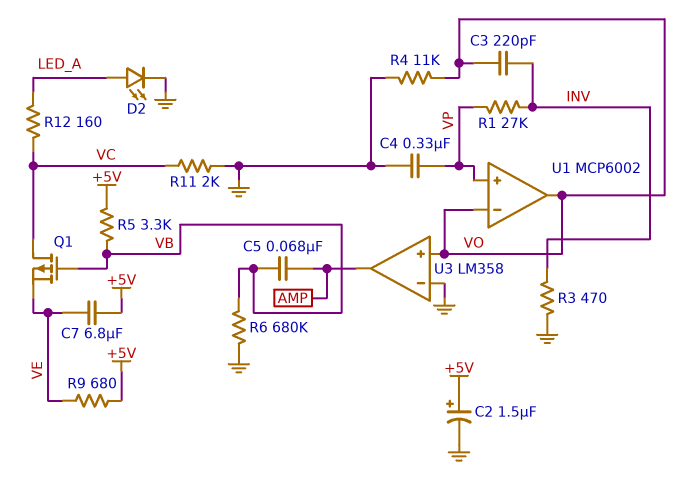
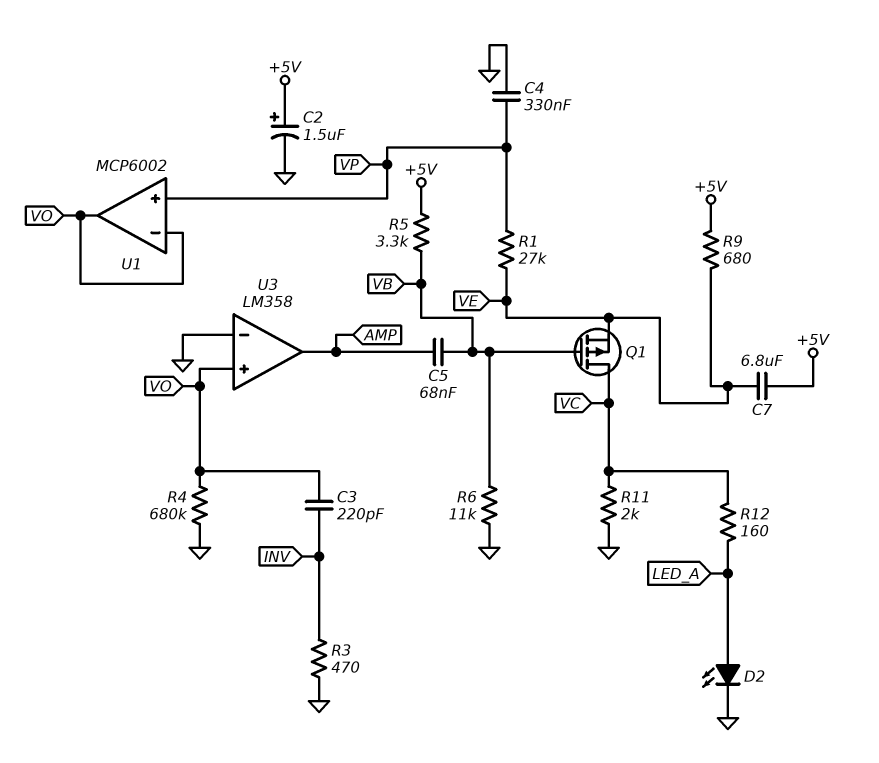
R1: 27k (INV, VP) -> 27k (VE, VP)
R4: 11k (GND, VO) -> 680k (GND, VO)
R6: 680k (GND, VB) -> 11k (GND, VB)

